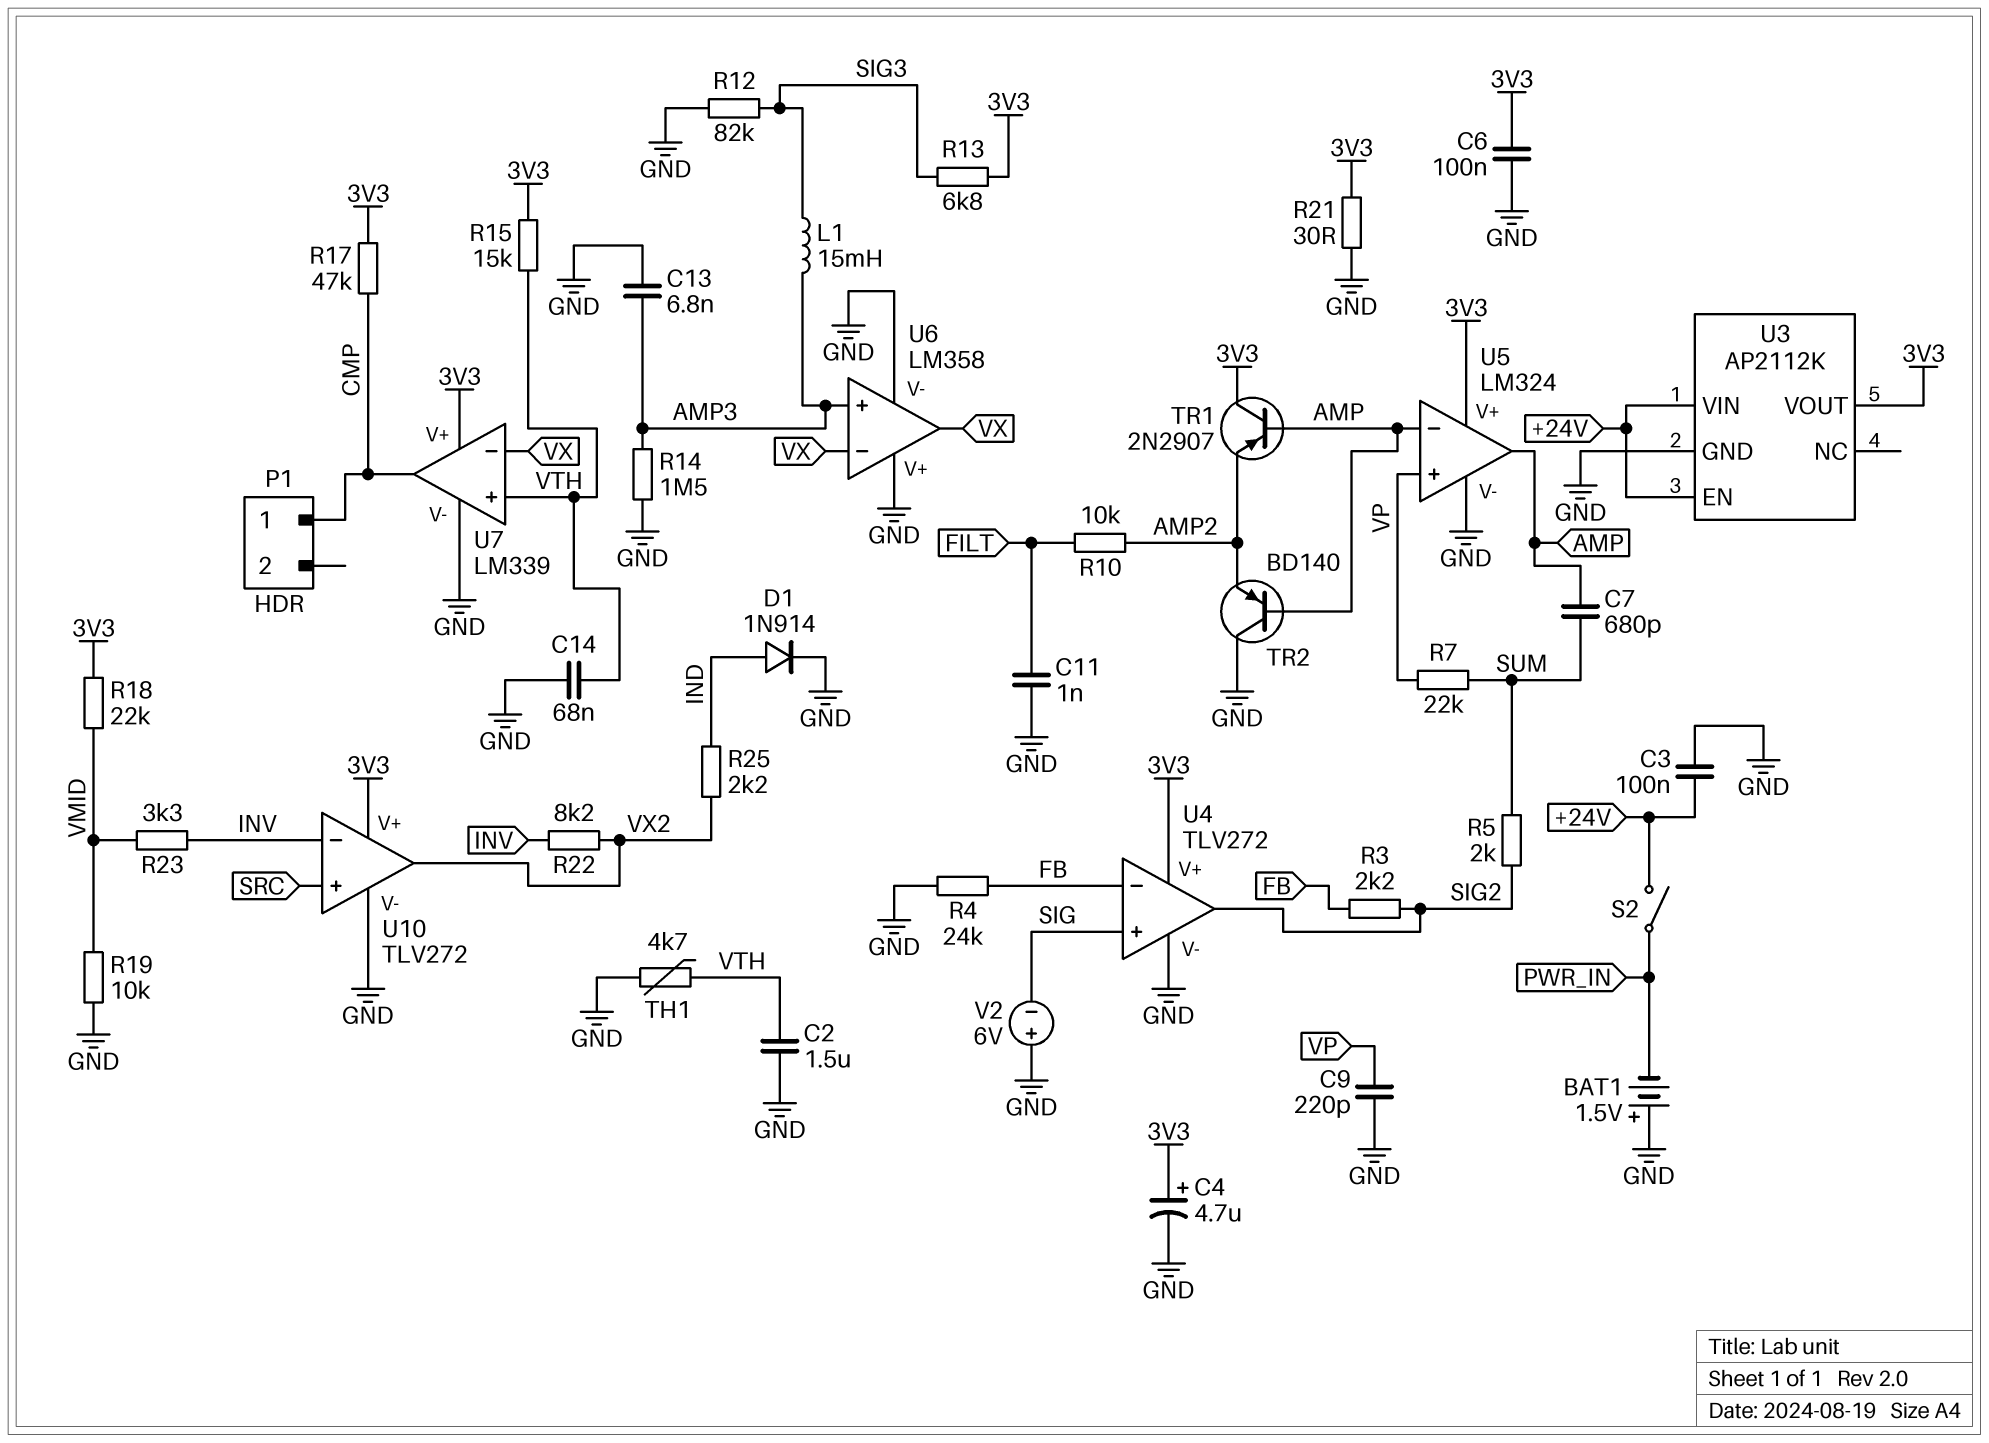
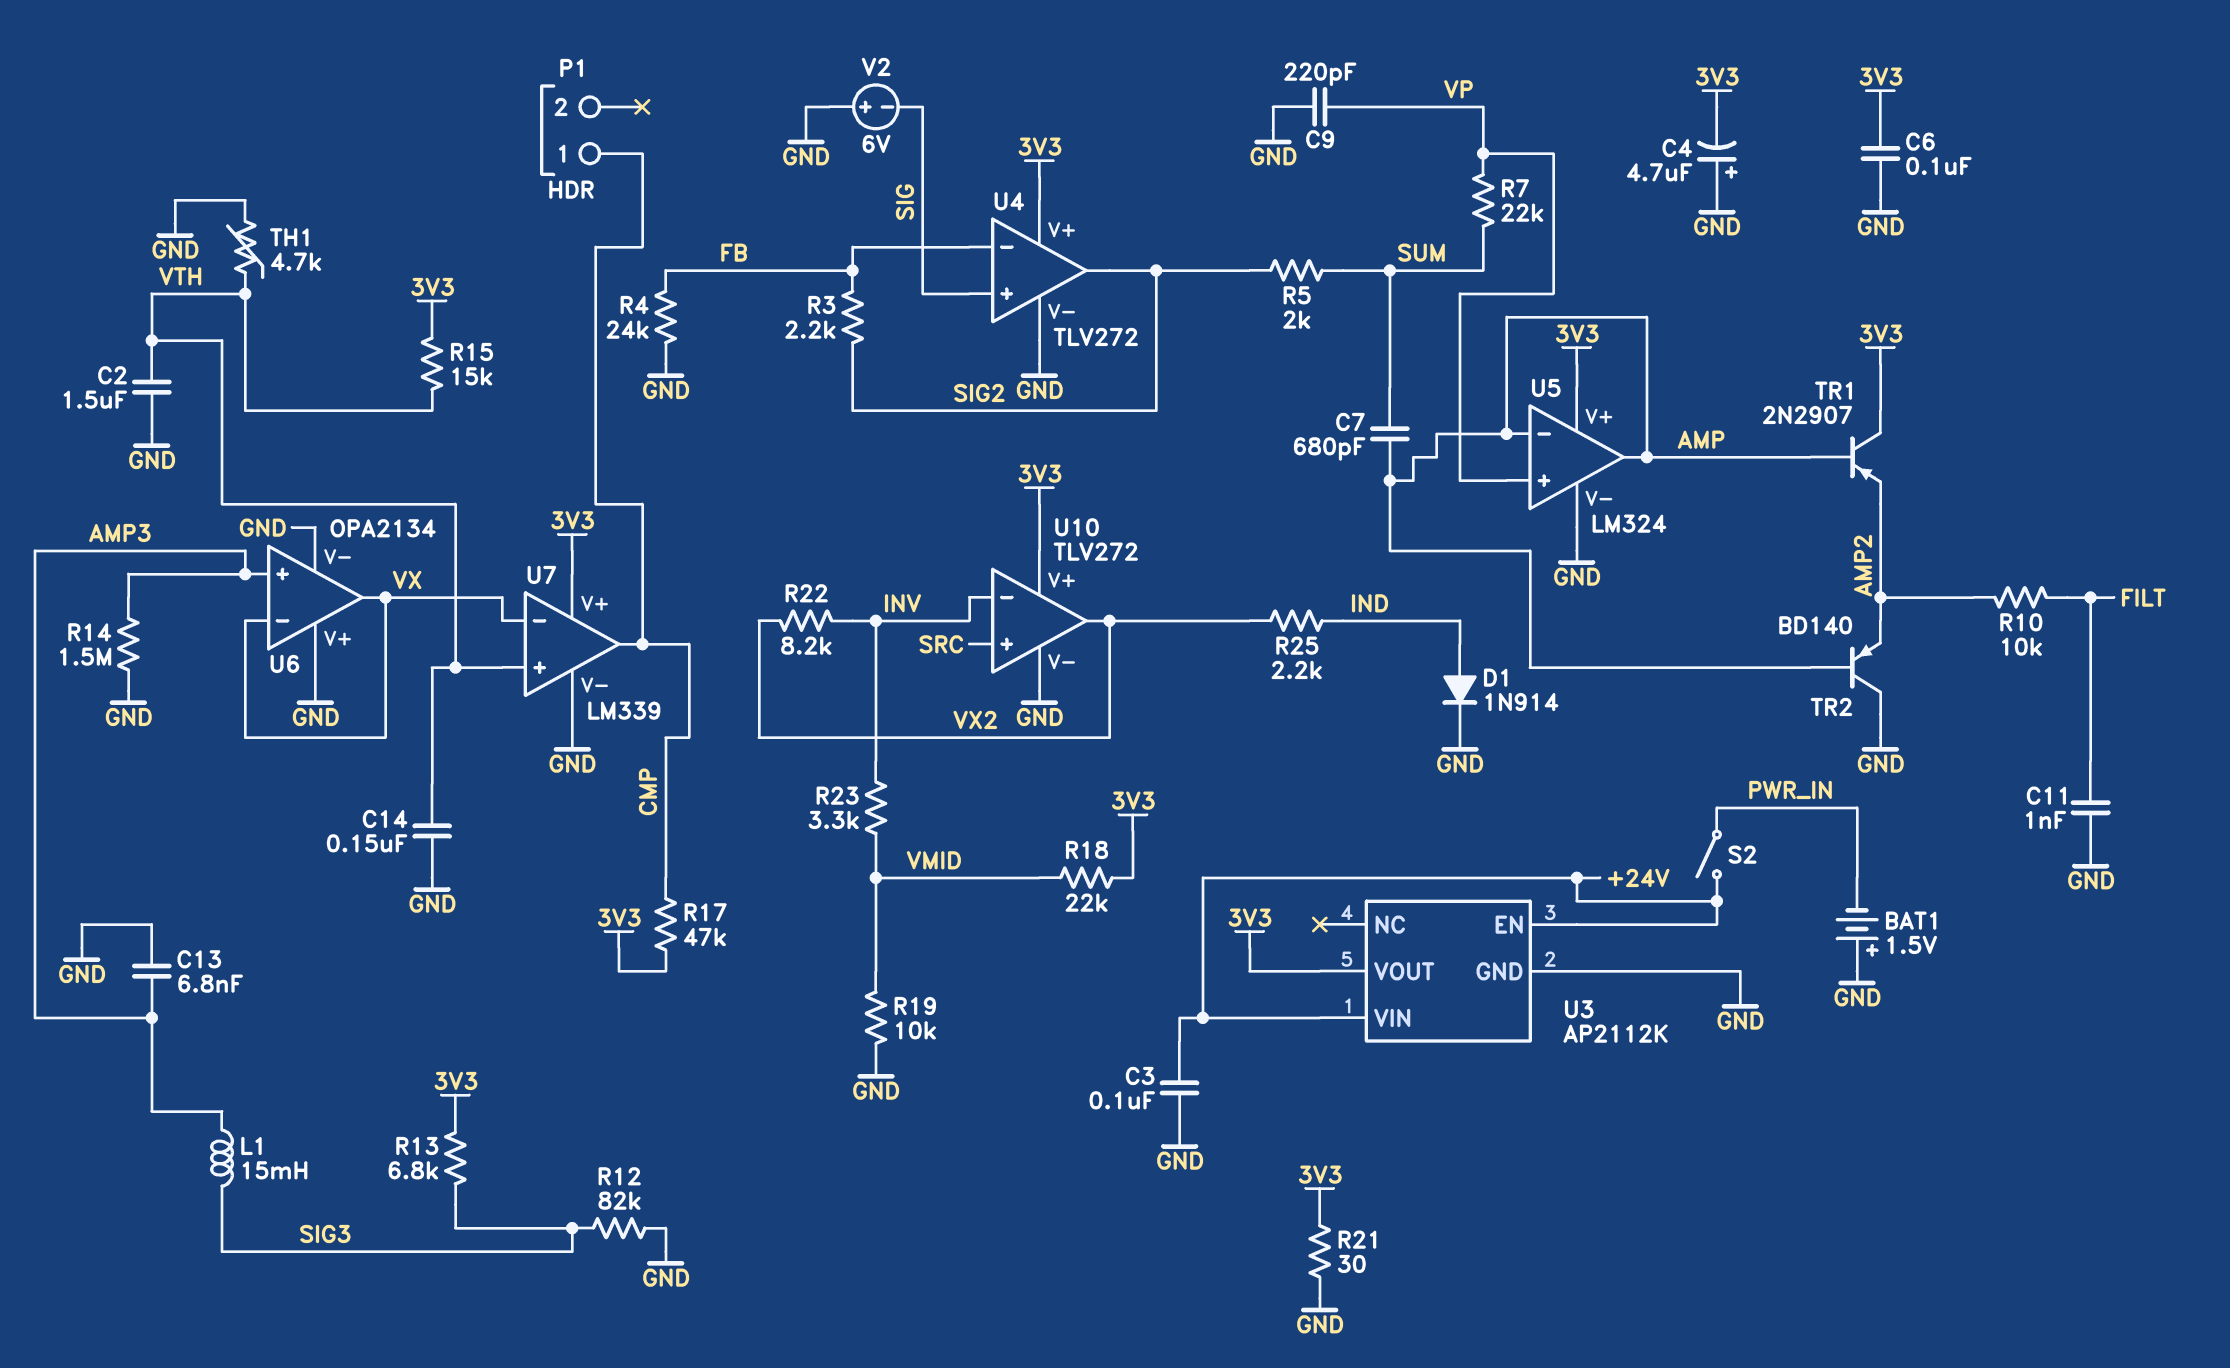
C4: 4.7uF (plus 3V3, minus GND) -> 4.7uF (plus GND, minus 3V3)
C14: 68nF (GND, VTH) -> 150nF (GND, VTH)
U6: LM358 -> OPA2134

